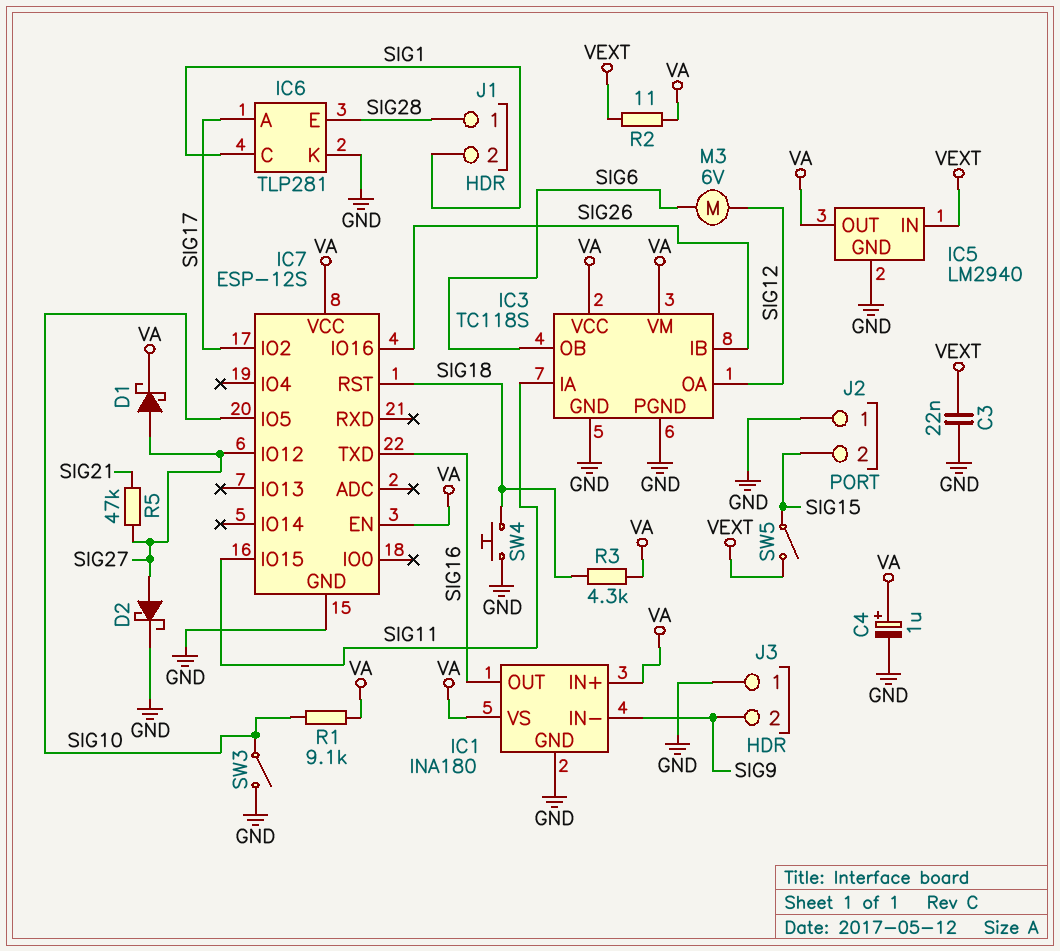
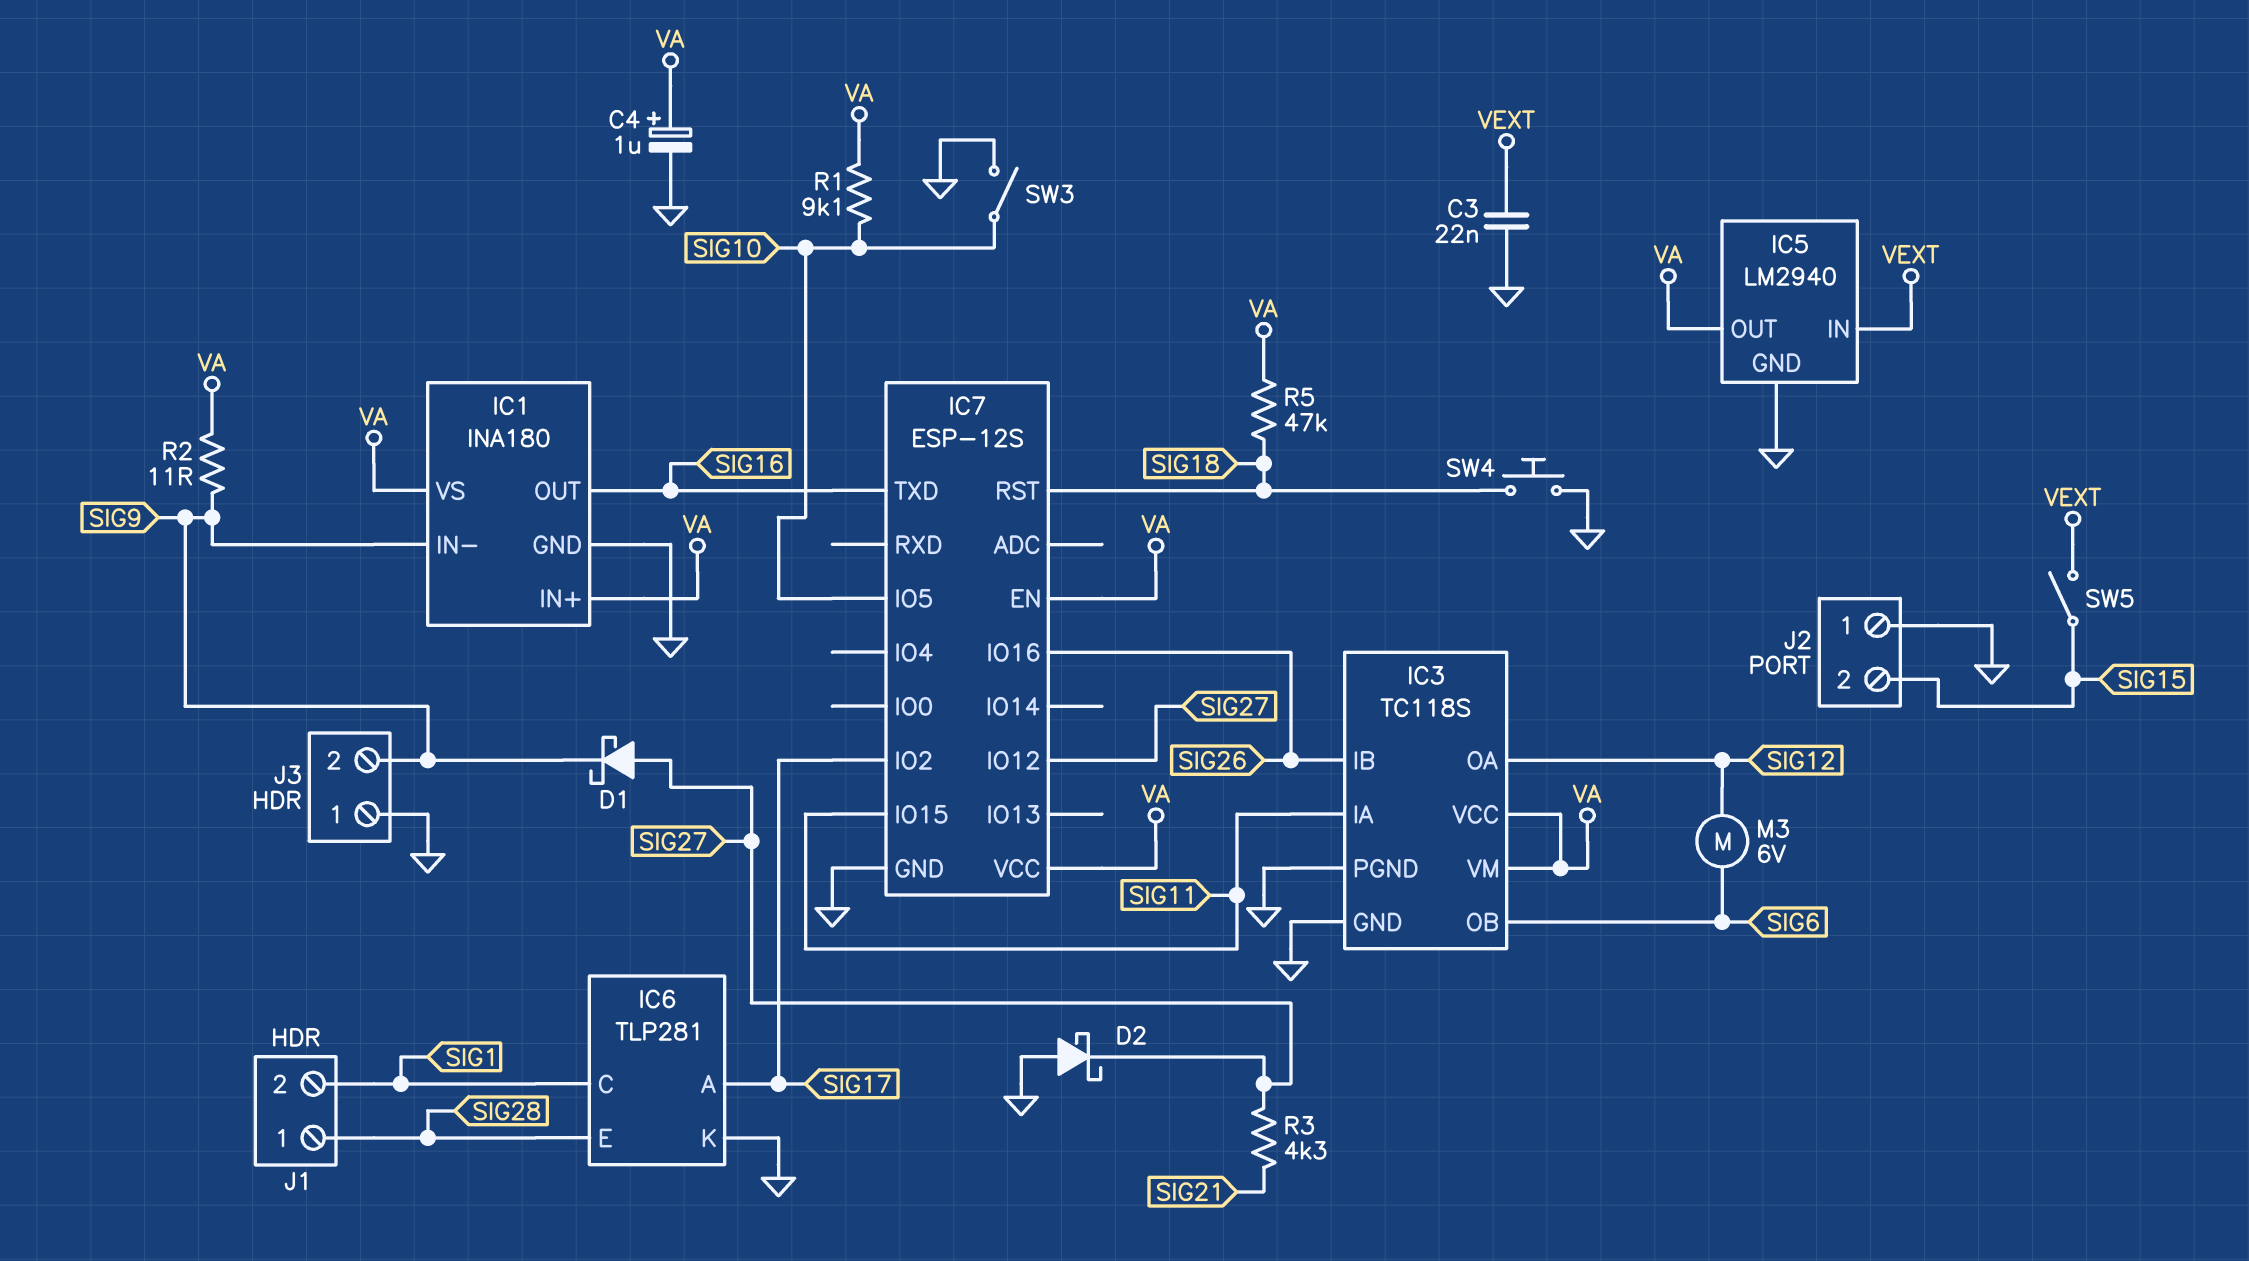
D1: schottky (A SIG27, K VA) -> schottky (A SIG27, K SIG9)
D2: schottky (A SIG27, K GND) -> schottky (A GND, K SIG27)
R2: 11 (VA, VEXT) -> 11 (SIG9, VA)
R3: 4.3k (SIG18, VA) -> 4.3k (SIG21, SIG27)
R5: 47k (SIG21, SIG27) -> 47k (SIG18, VA)

